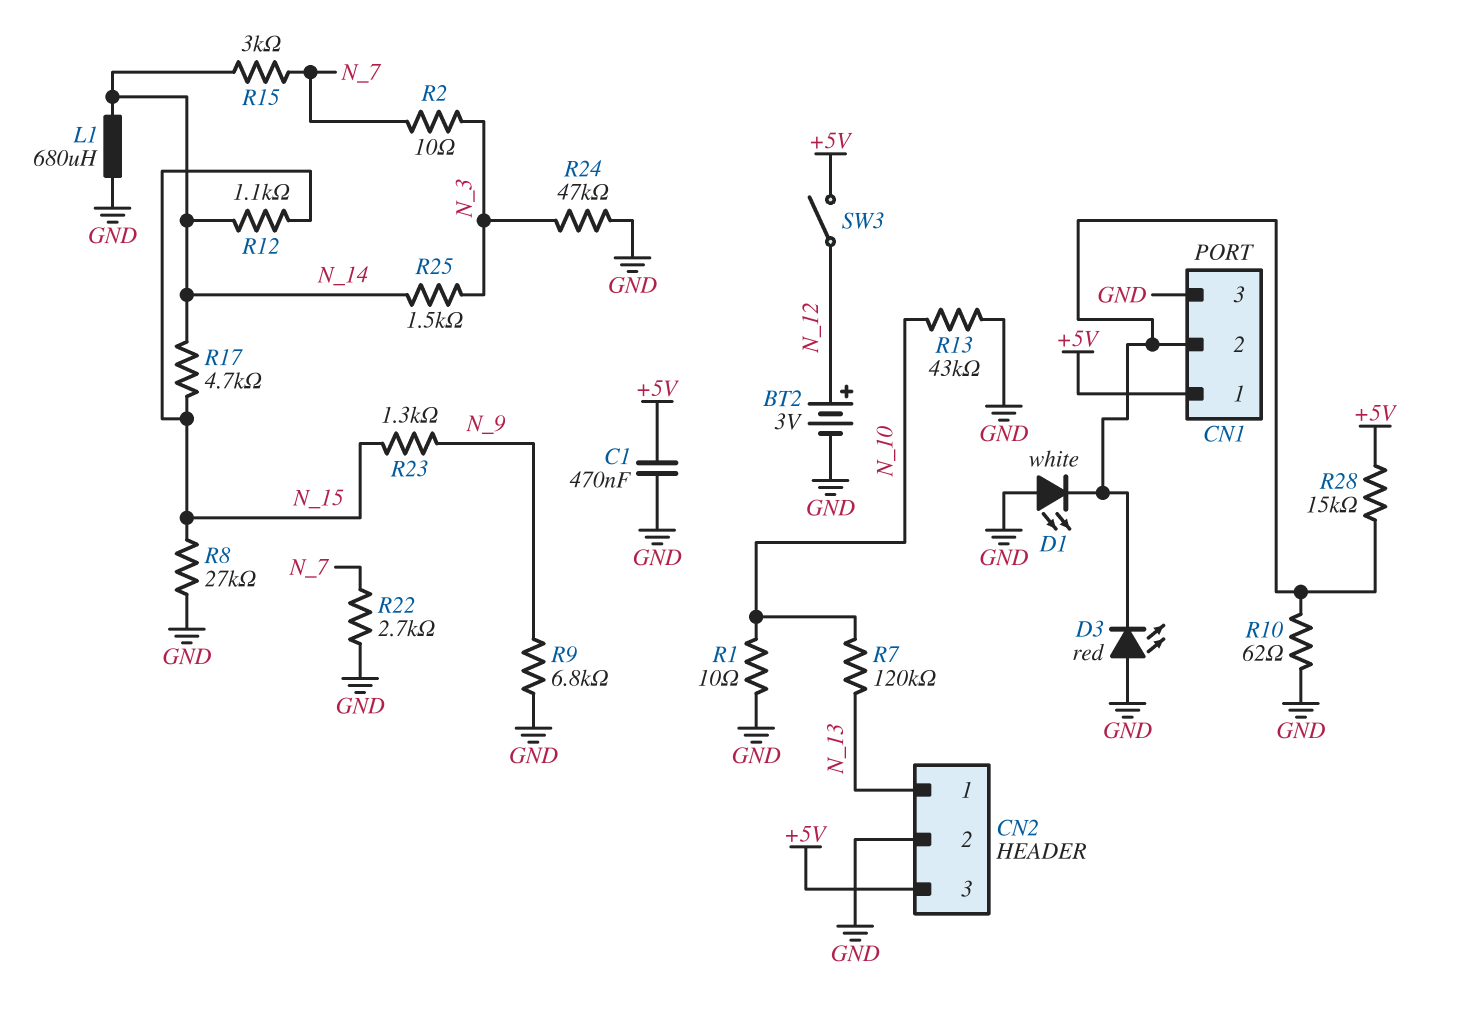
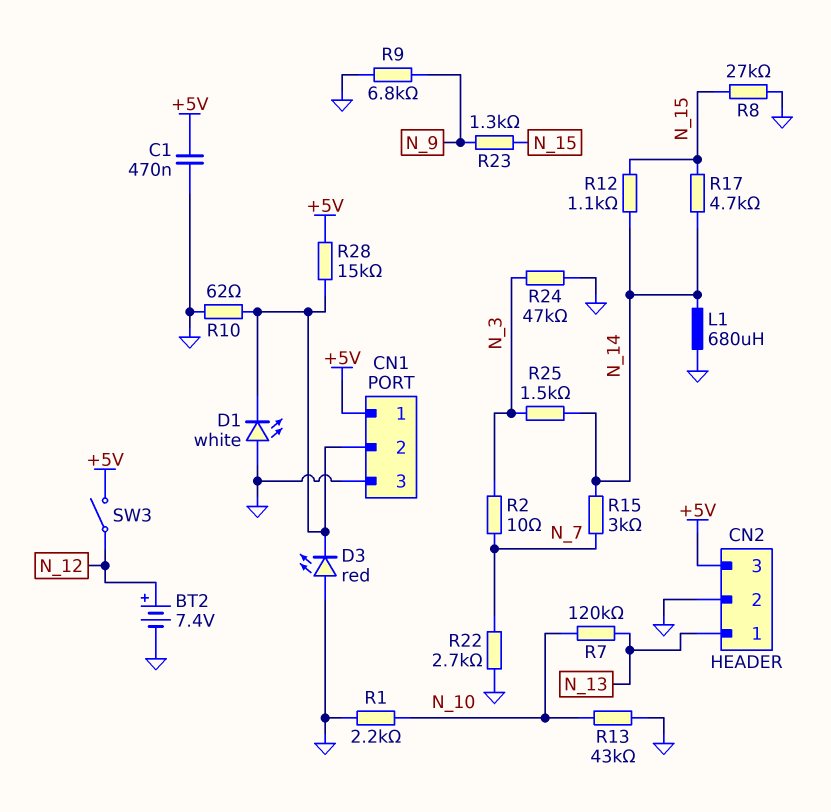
BT2: 3V (plus N_12, minus GND) -> 7.4V (plus N_12, minus GND)
R1: 10 (GND, N_10) -> 2.2k (GND, N_10)

